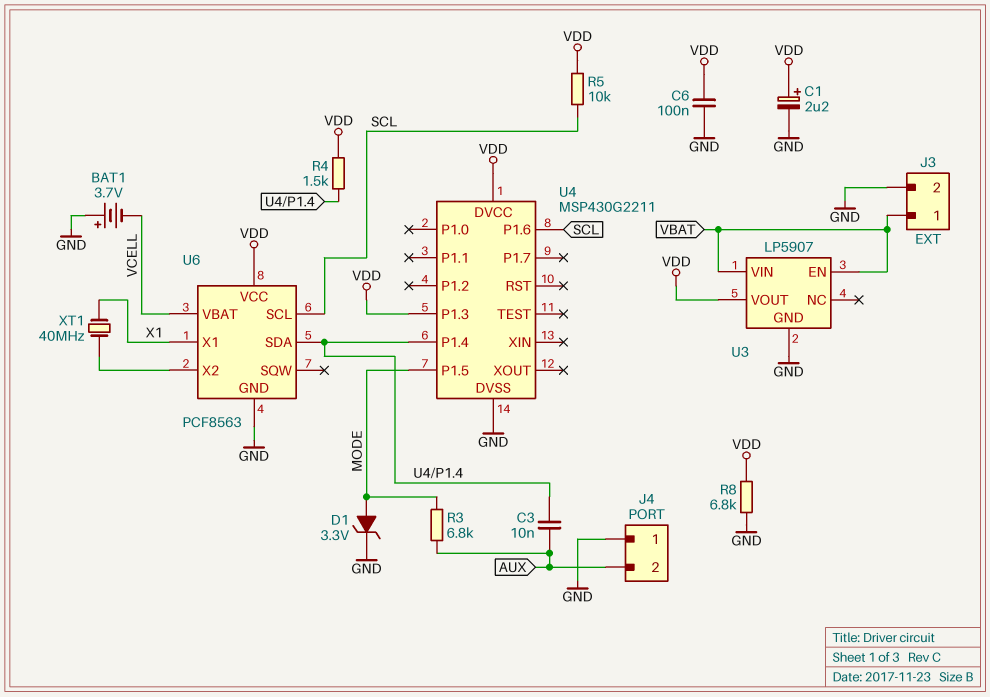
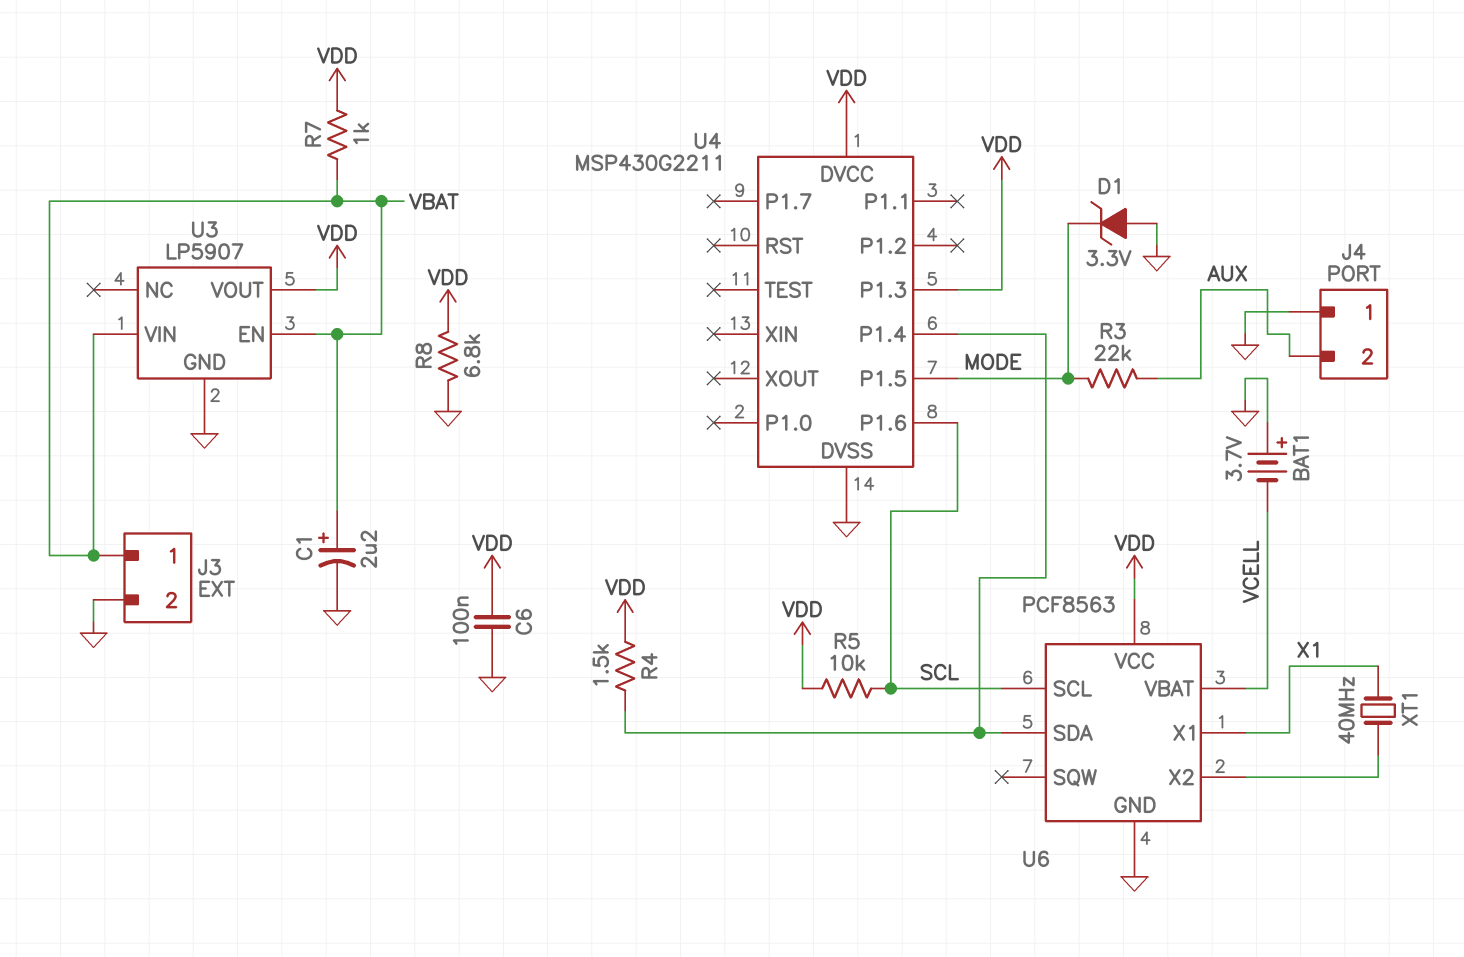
C1: 2.2uF (plus VDD, minus GND) -> 2.2uF (plus VBAT, minus GND)
C3: 10nF (AUX, U4/P1.4) -> none
D1: zener 3.3V (A MODE, K GND) -> zener 3.3V (A GND, K MODE)
R3: 6.8k (AUX, MODE) -> 22k (AUX, MODE)
R7: none -> 1k (VBAT, VDD)

